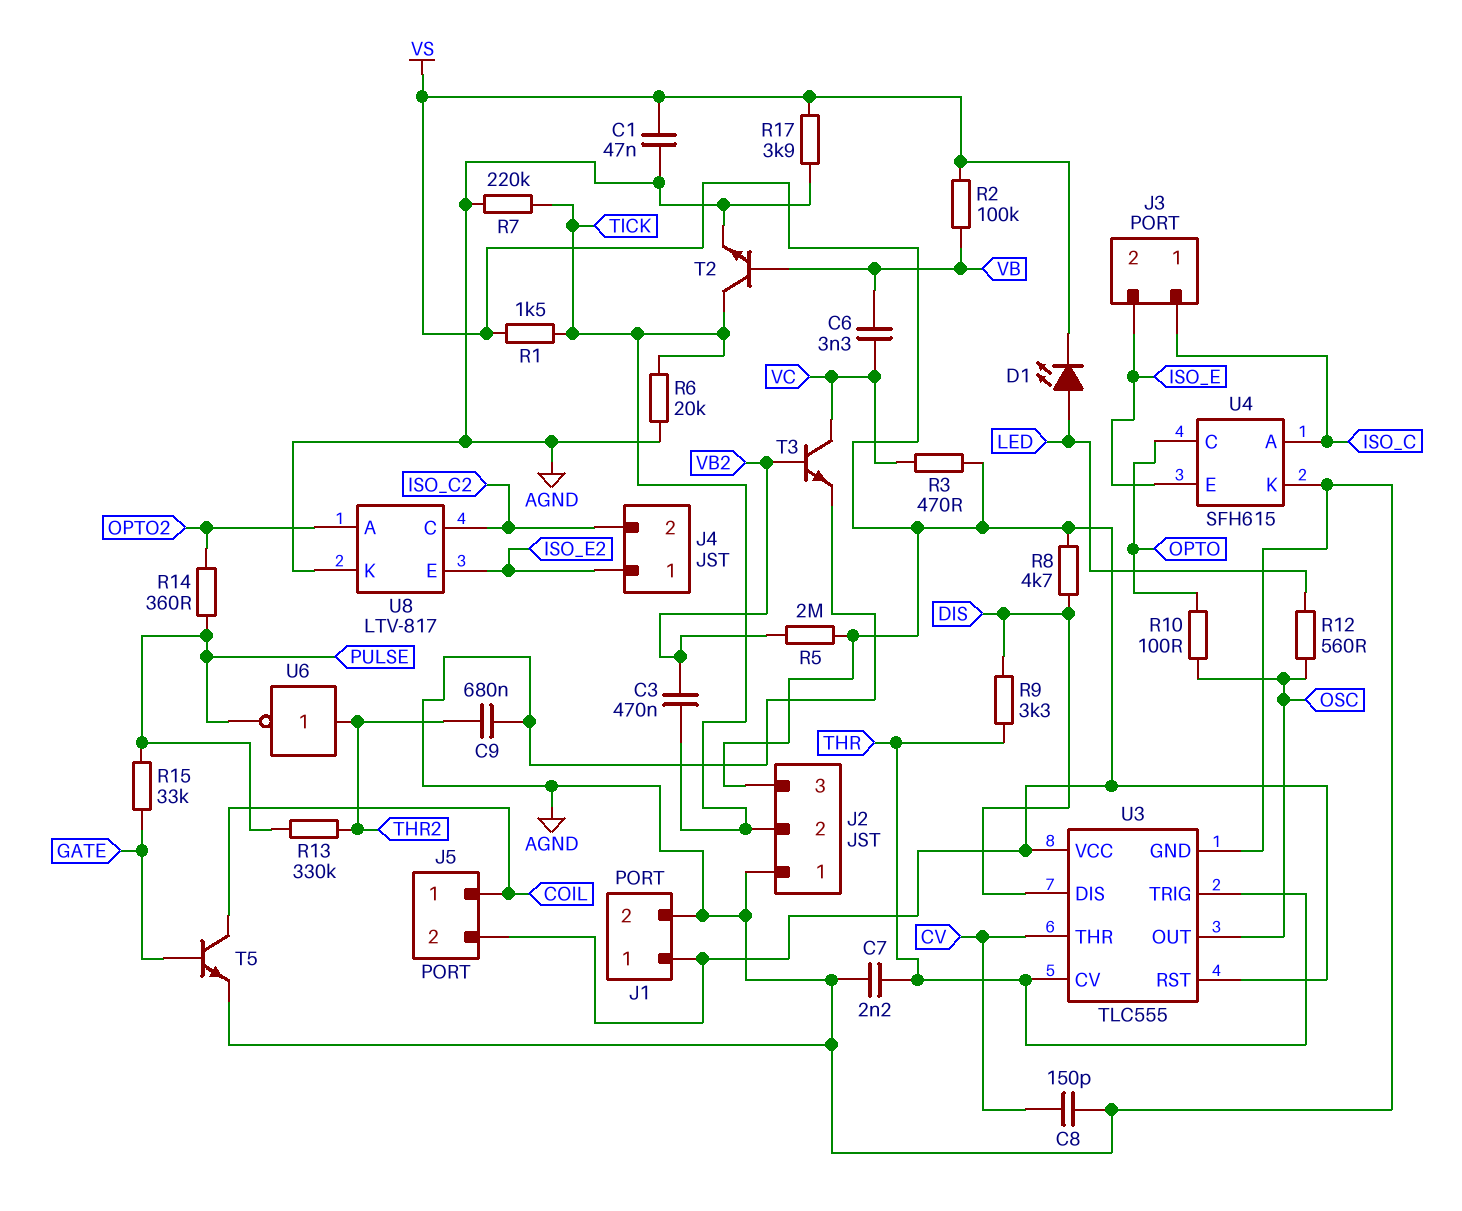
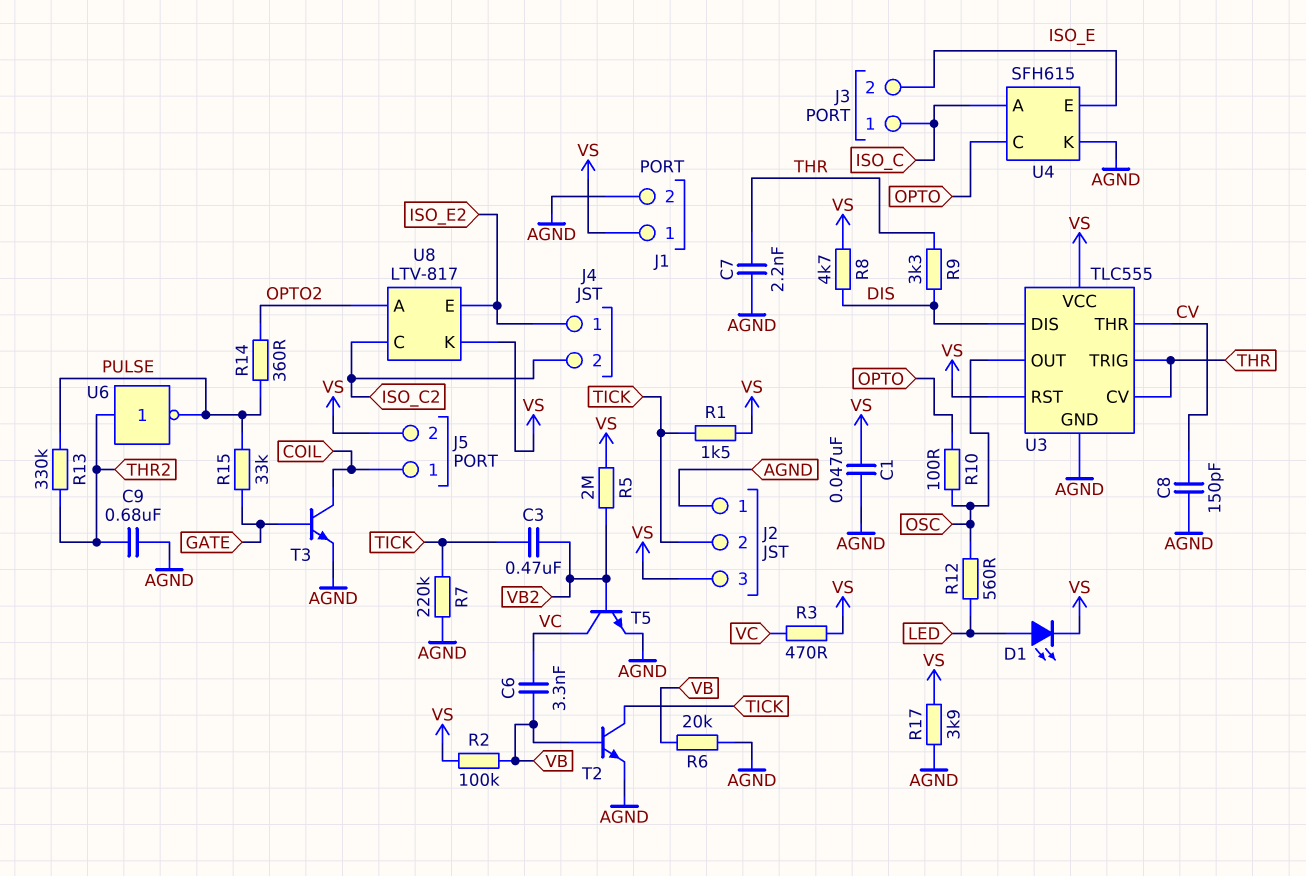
R6: 20k (AGND, TICK) -> 20k (AGND, VB)
T3: NPN (B VB2, C VC, E AGND) -> NPN (B GATE, C COIL, E AGND)
T5: NPN (B GATE, C COIL, E AGND) -> NPN (B VB2, C VC, E AGND)
U8 pin K: AGND -> VS

